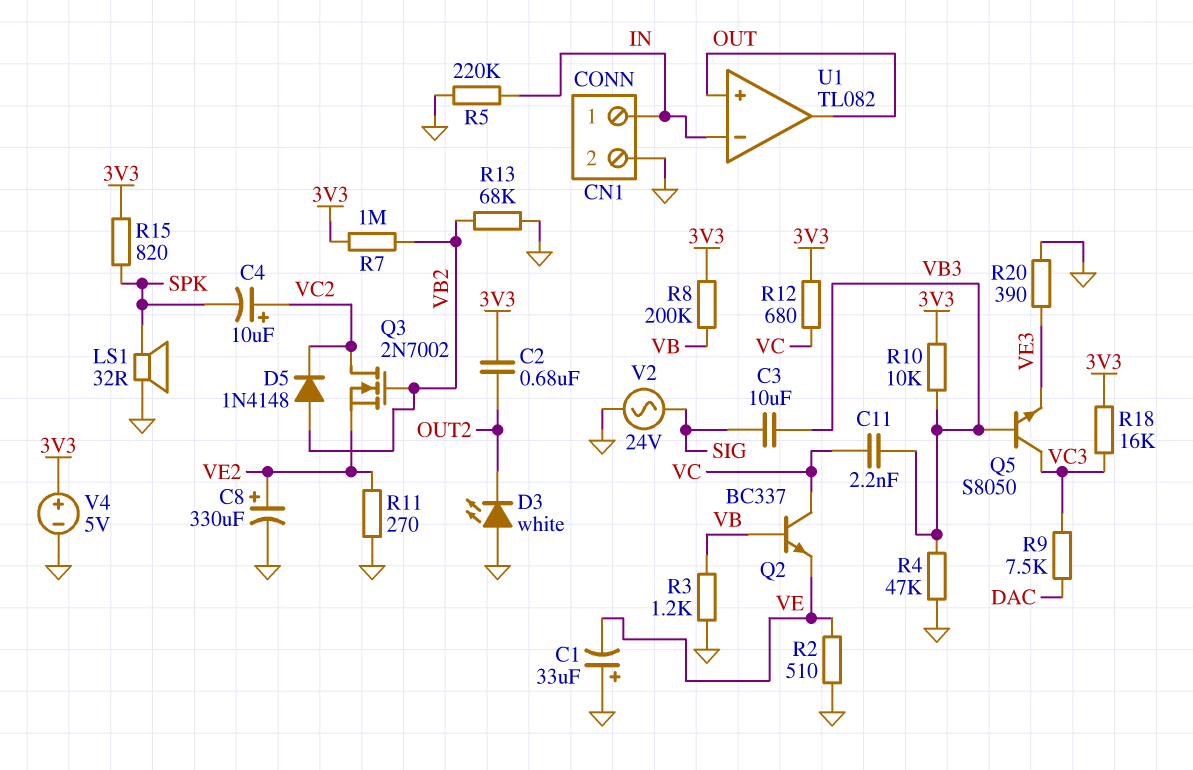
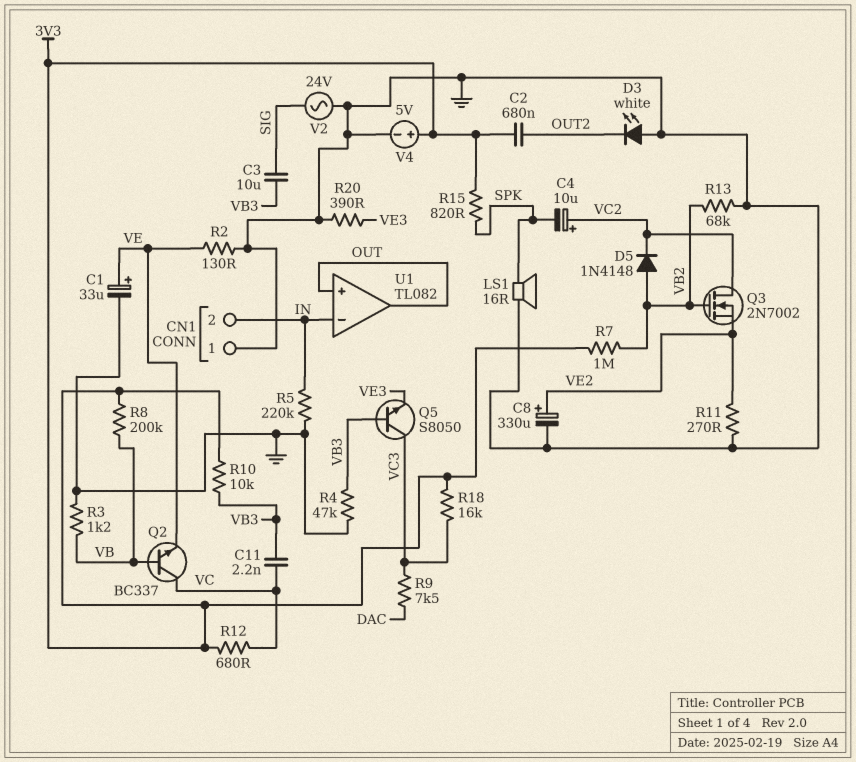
C1: 33uF (plus GND, minus VE) -> 33uF (plus VE, minus GND)
CN1 pin 1: IN -> GND
CN1 pin 2: GND -> IN
LS1: speaker 32R (GND, SPK) -> speaker 16R (GND, SPK)
R2: 510 (GND, VE) -> 130 (GND, VE)

